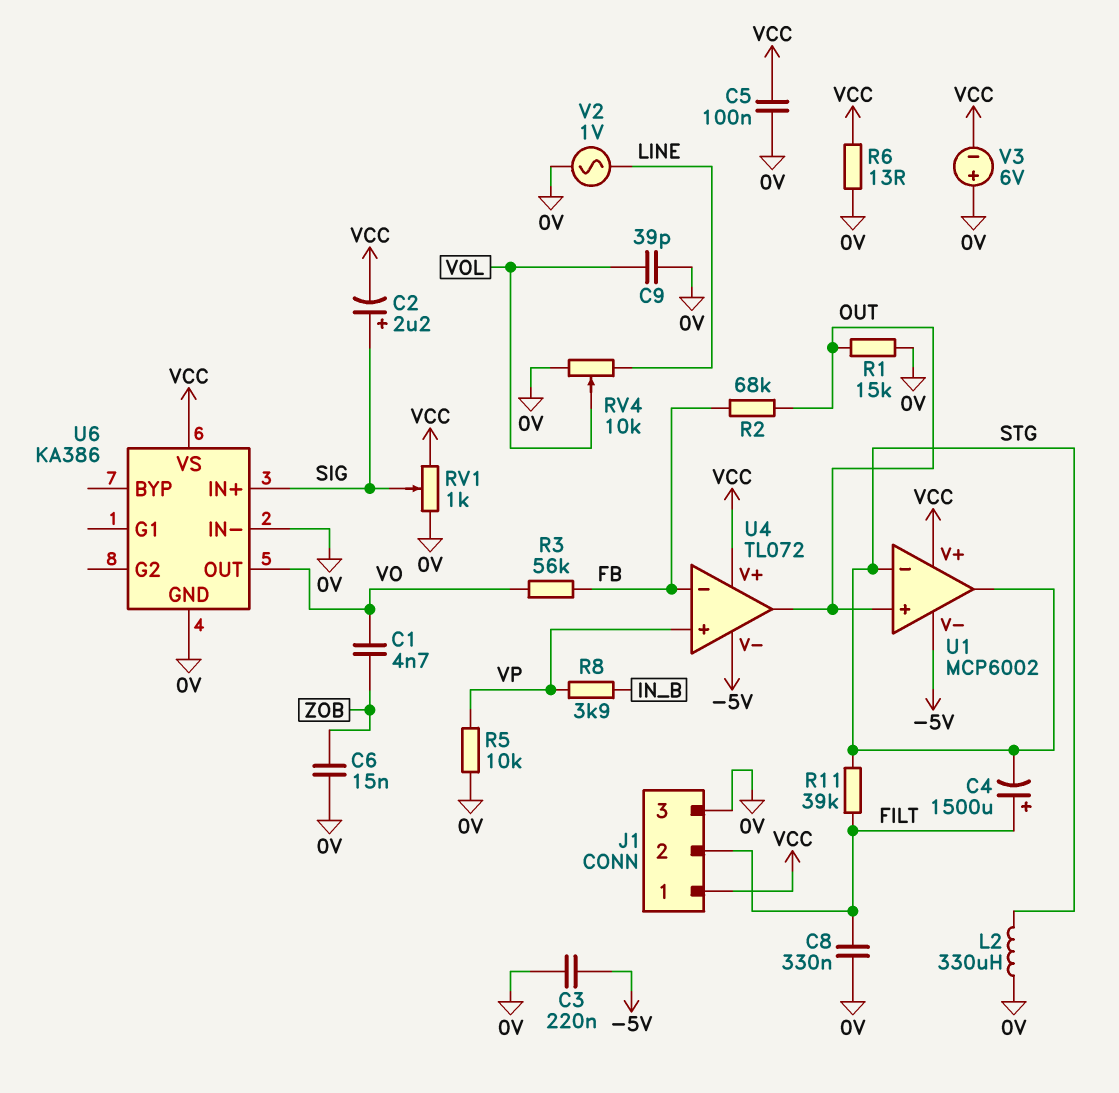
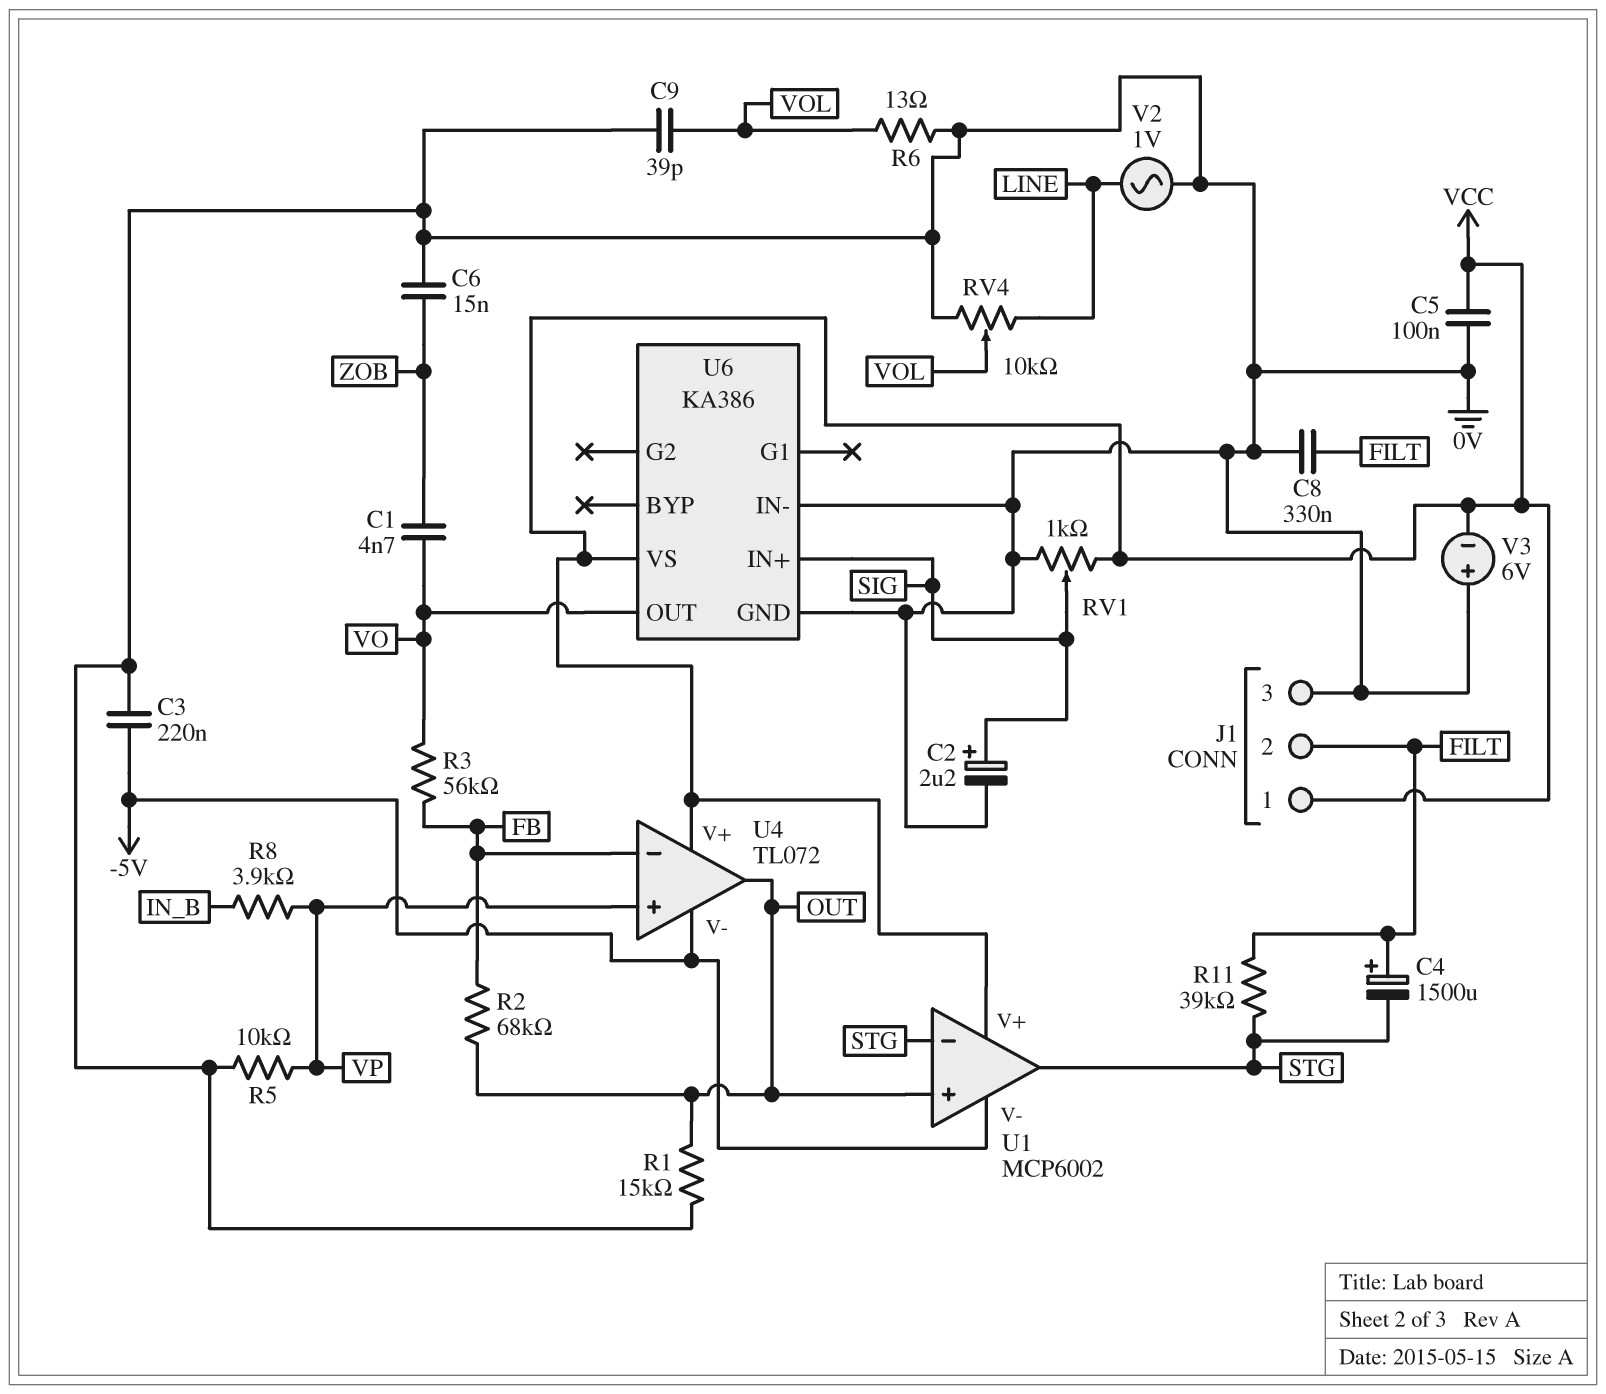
C2: 2.2uF (plus SIG, minus VCC) -> 2.2uF (plus SIG, minus 0V)
L2: 330uH (0V, STG) -> none
R6: 13 (0V, VCC) -> 13 (0V, VOL)

